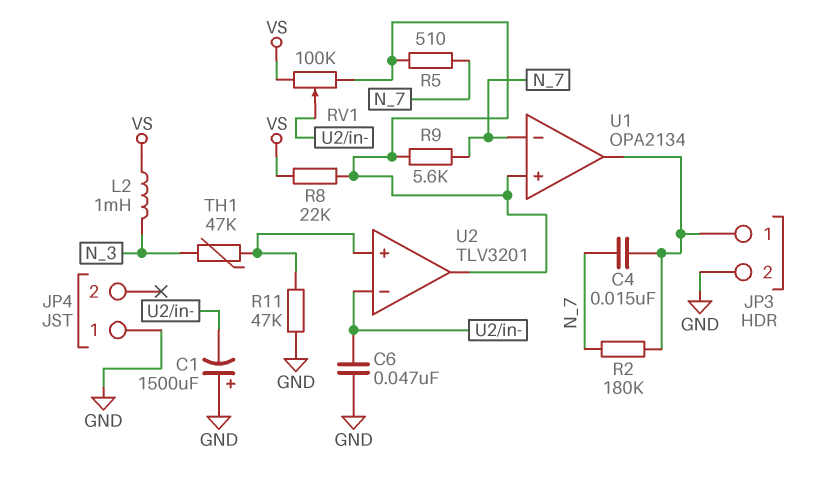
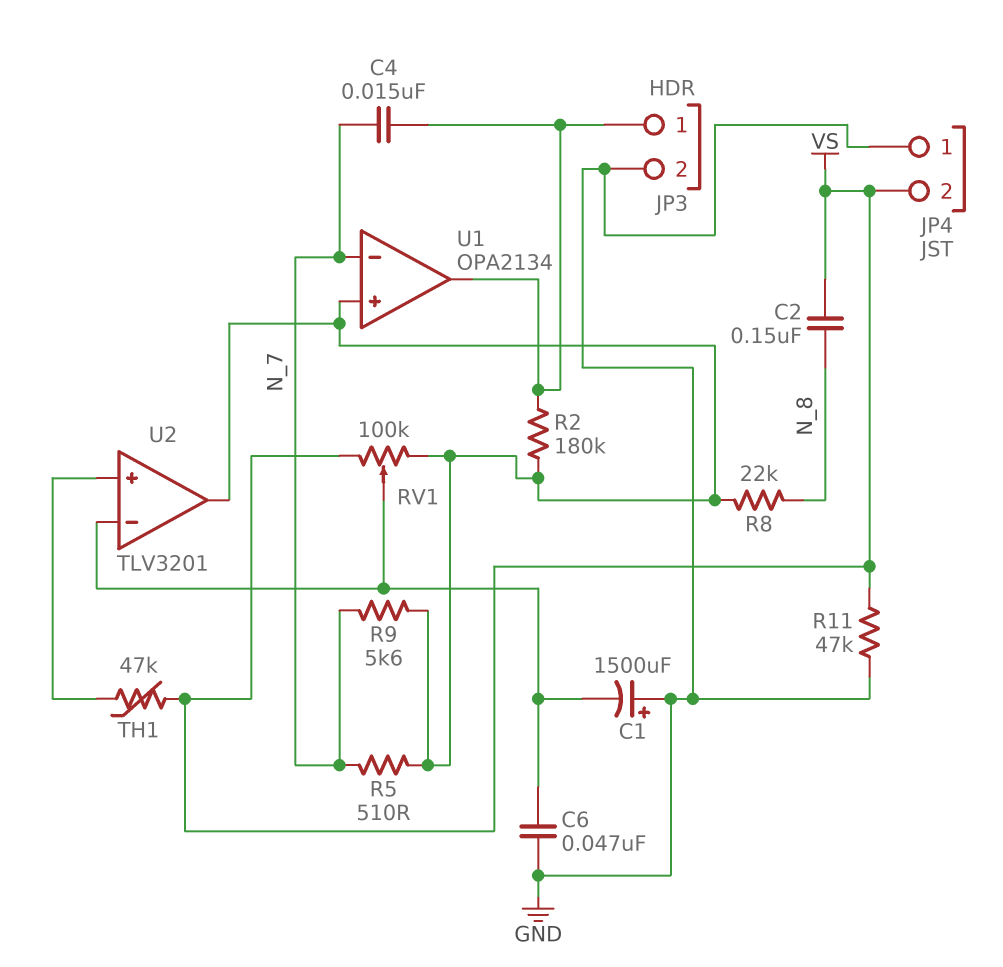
C2: none -> 150nF (N_8, VS)
JP4 pin 2: none -> VS
L2: 1mH (N_3, VS) -> none
R2: 180k (JP3/1, N_7) -> 180k (JP3/1, U1/in+)
R8: 22k (U1/in+, VS) -> 22k (N_8, U1/in+)
R11: 47k (GND, U2/in+) -> 47k (GND, VS)
TH1: 47k (N_3, U2/in+) -> 47k (U2/in+, VS)

